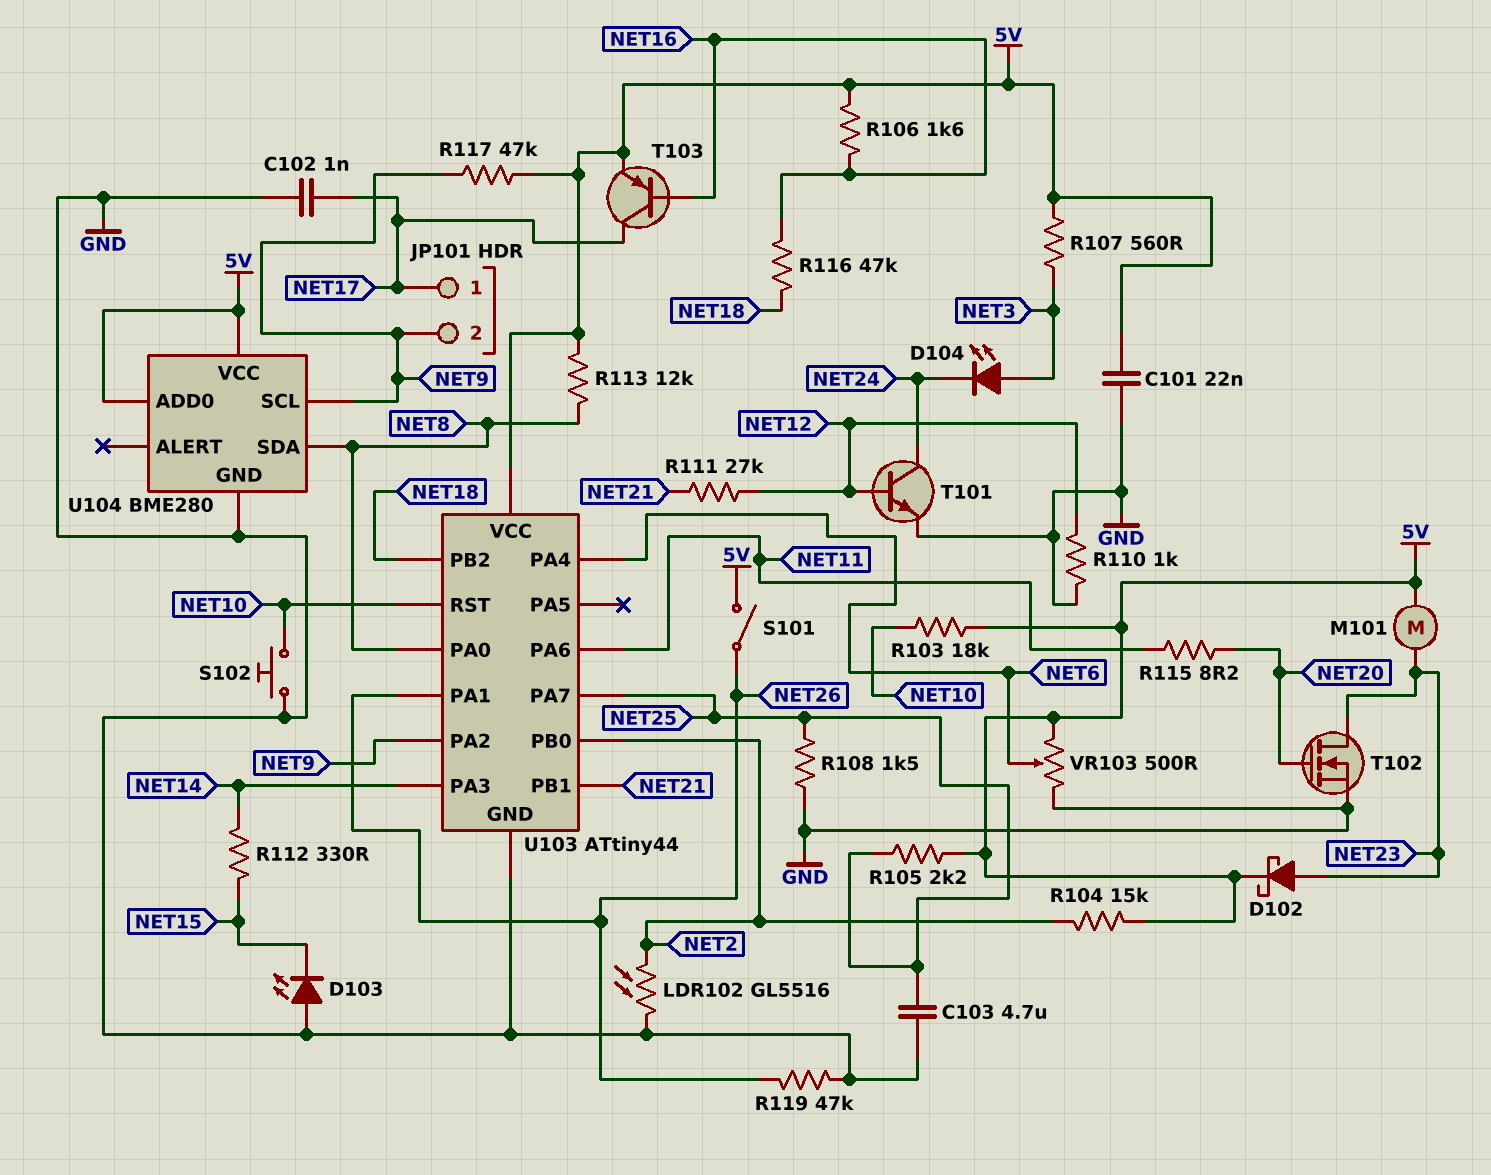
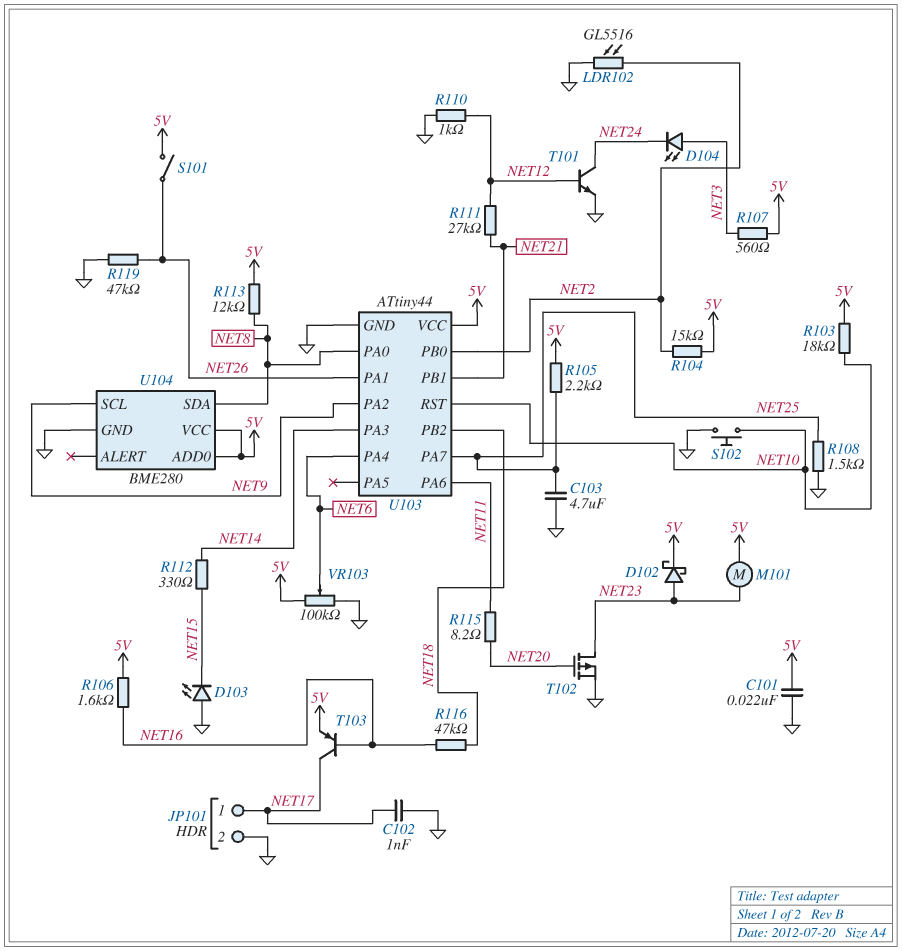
JP101 pin 2: NET9 -> GND
R117: 47k (5V, NET9) -> none
T102: NMOS (G NET20, D NET23, S GND) -> PMOS (G NET20, D NET23, S GND)
VR103: 500 (5V, GND, wiper NET6) -> 100k (5V, GND, wiper NET6)

